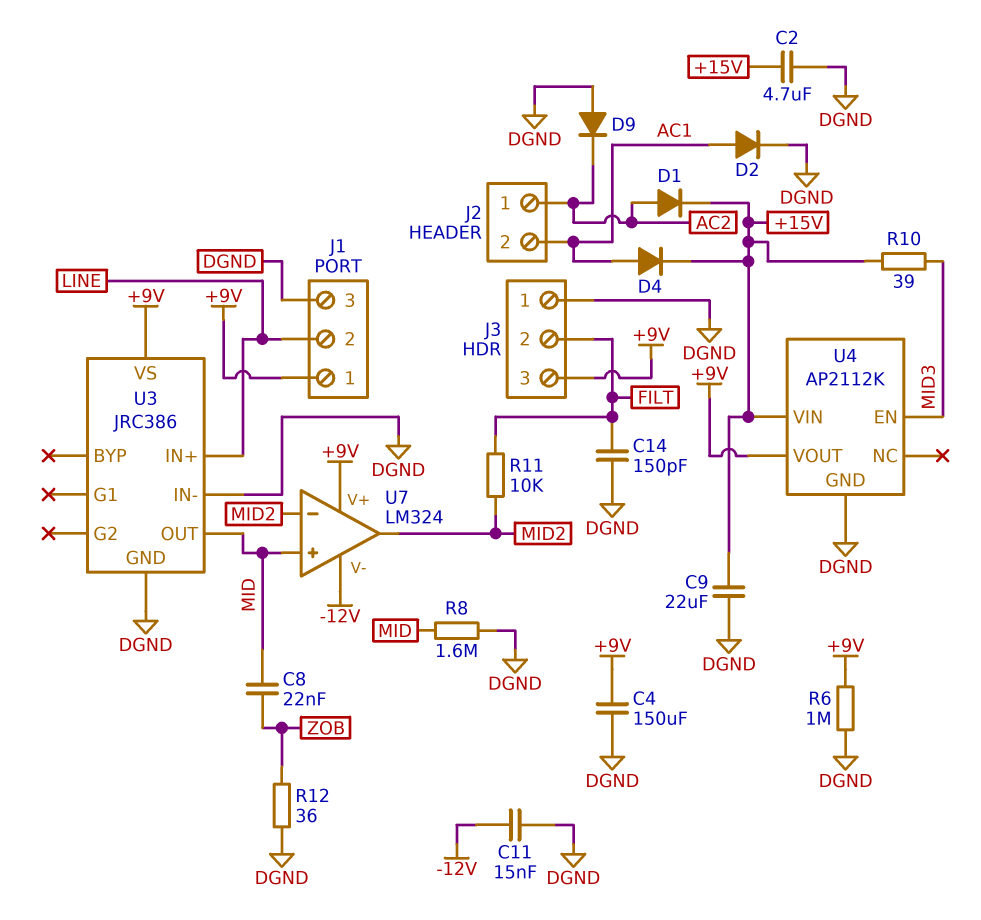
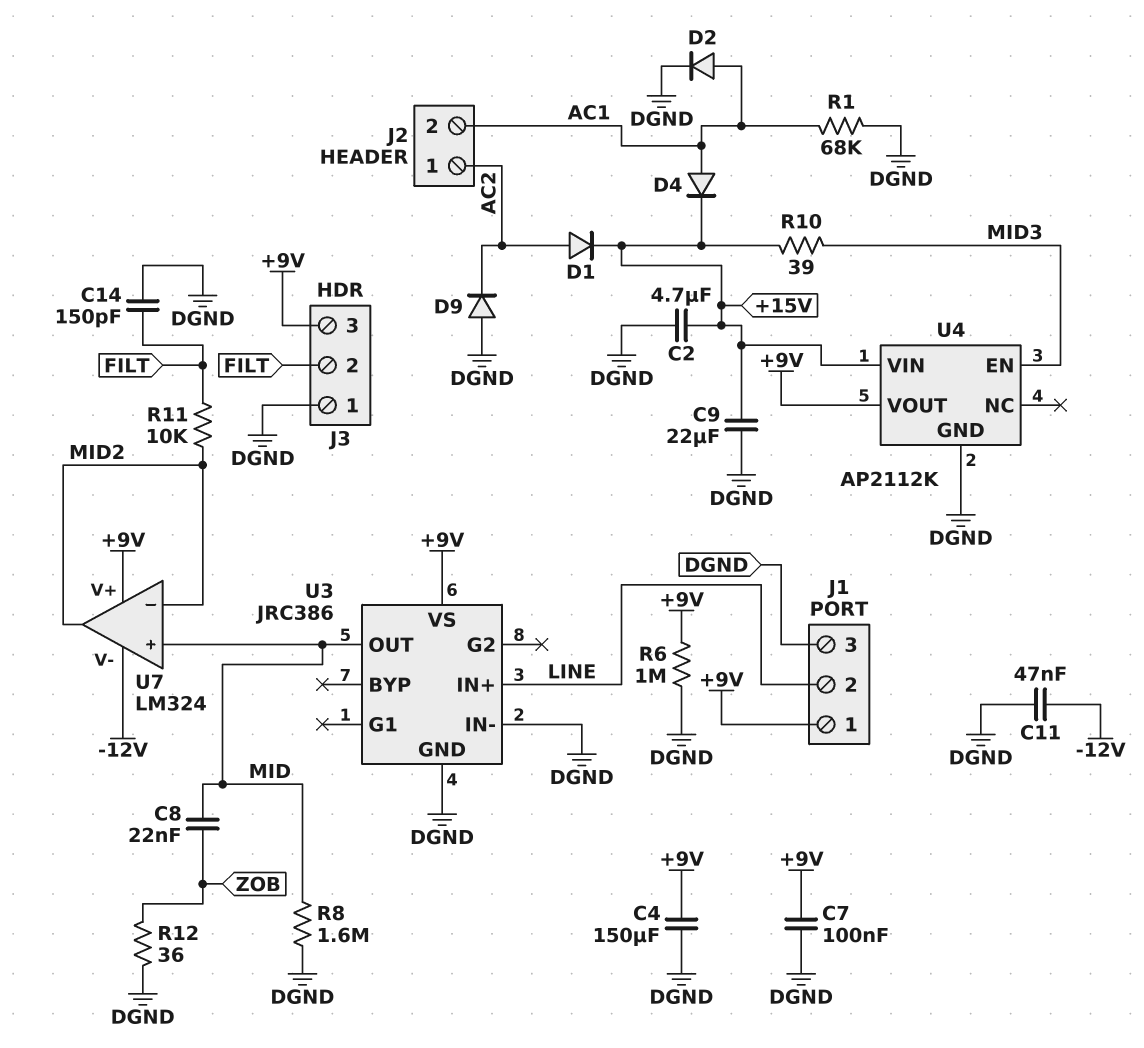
C7: none -> 100nF (+9V, DGND)
C11: 15nF (-12V, DGND) -> 47nF (-12V, DGND)
R1: none -> 68k (AC1, DGND)

